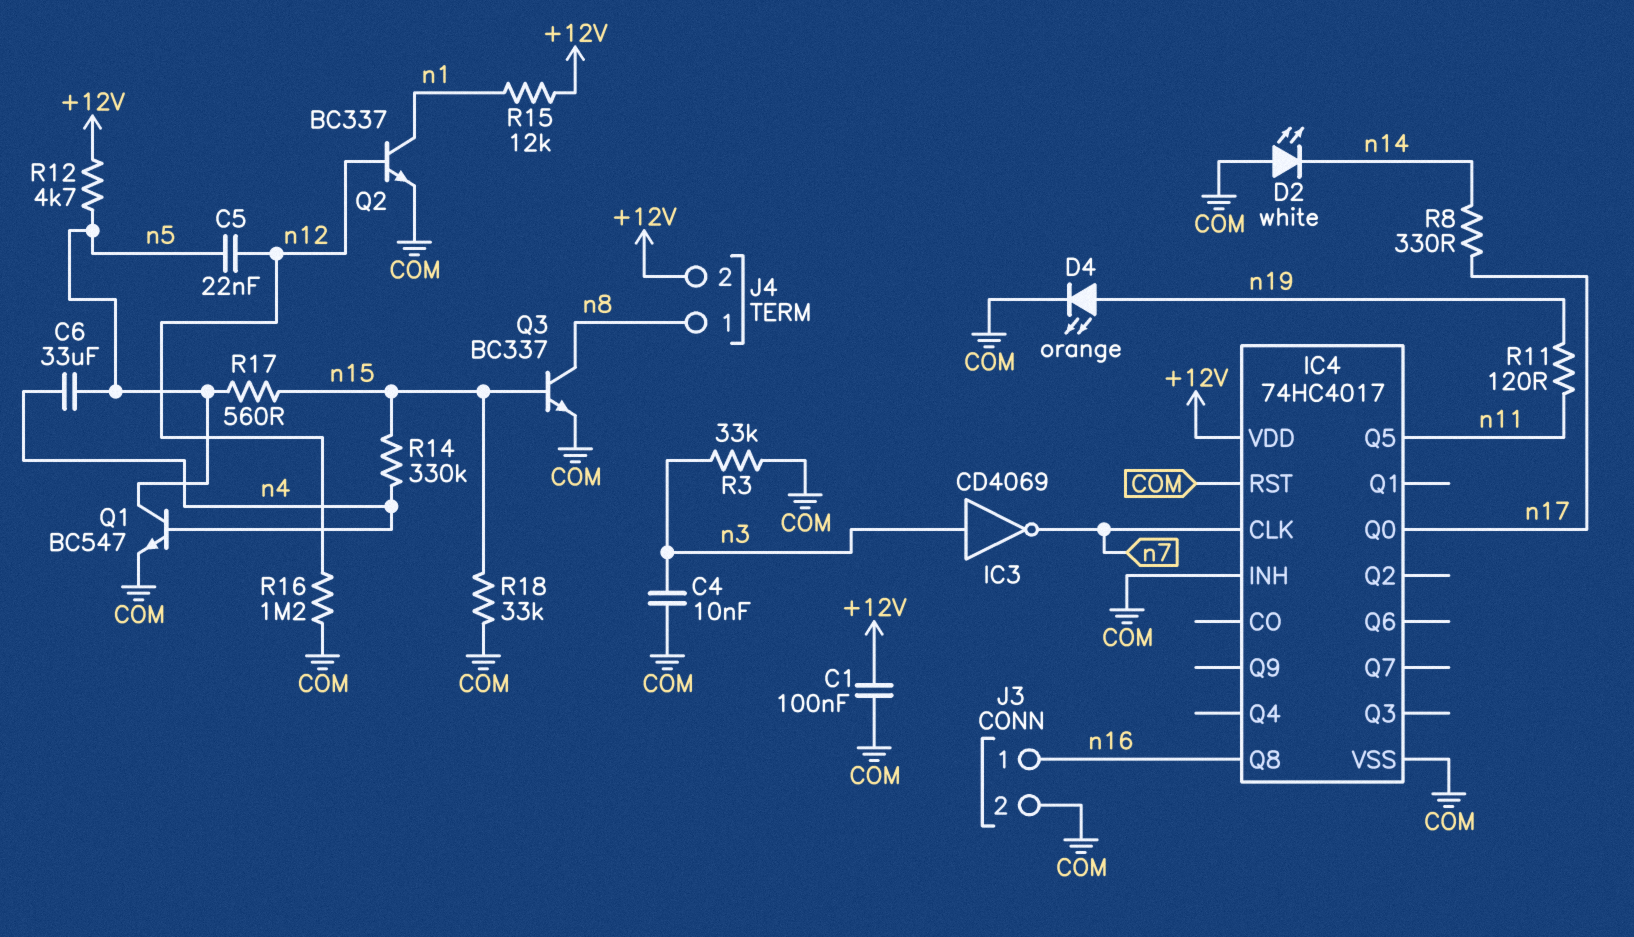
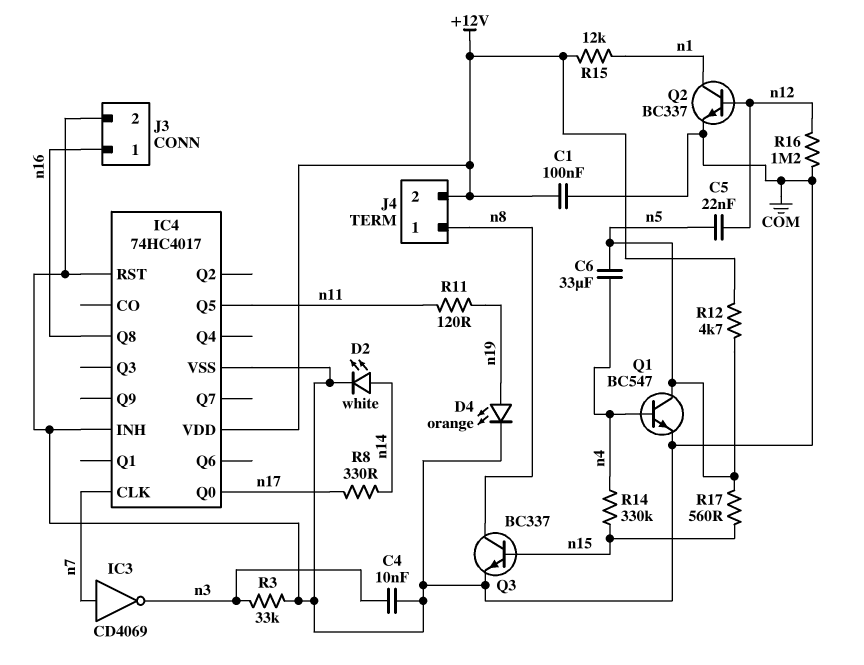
D2: LED white (A COM, K n14) -> LED white (A n14, K COM)
IC3: NOT CD4069 (in n3, out n7) -> NOT CD4069 (in n7, out n3)
R18: 33k (COM, n15) -> none

